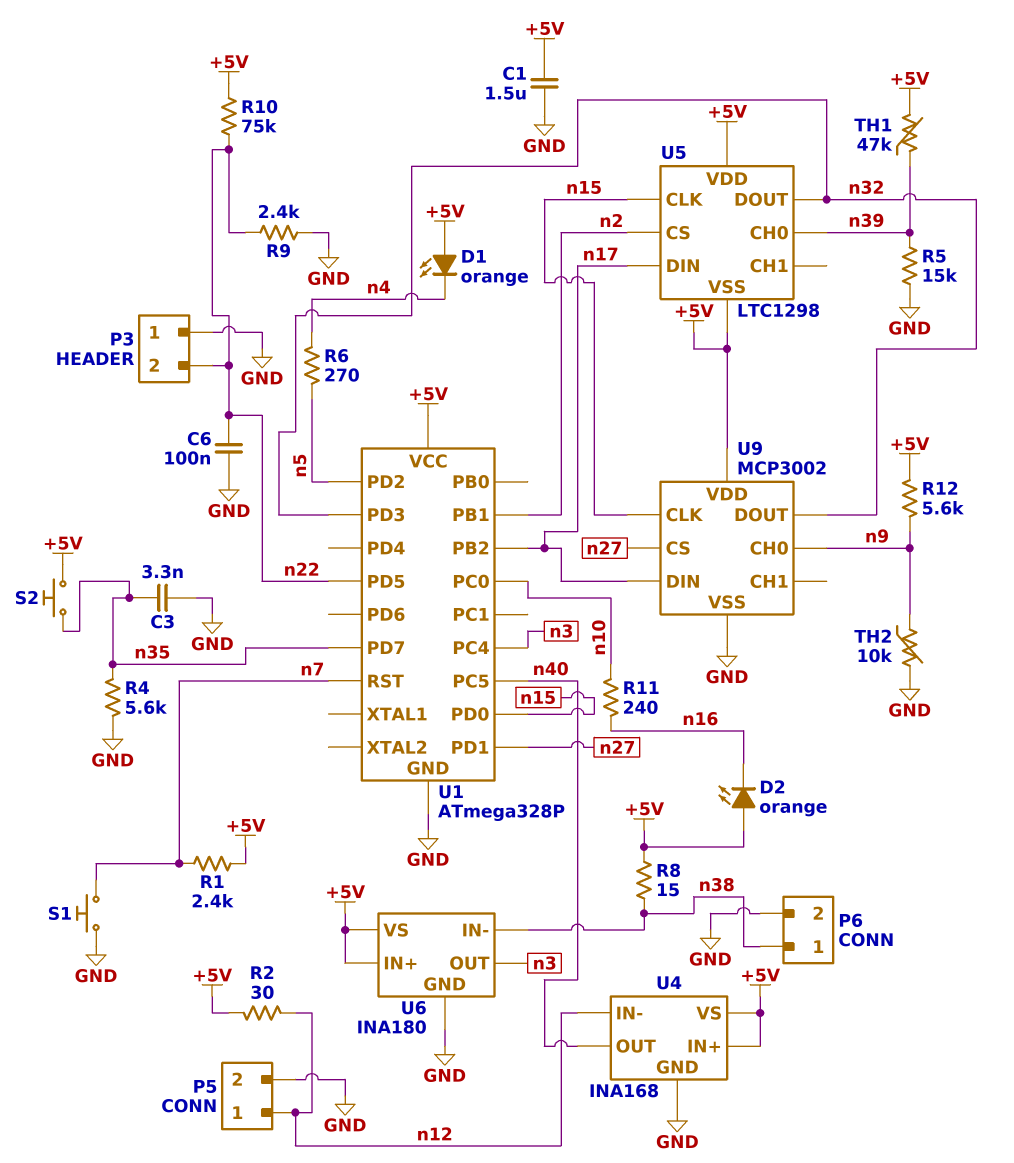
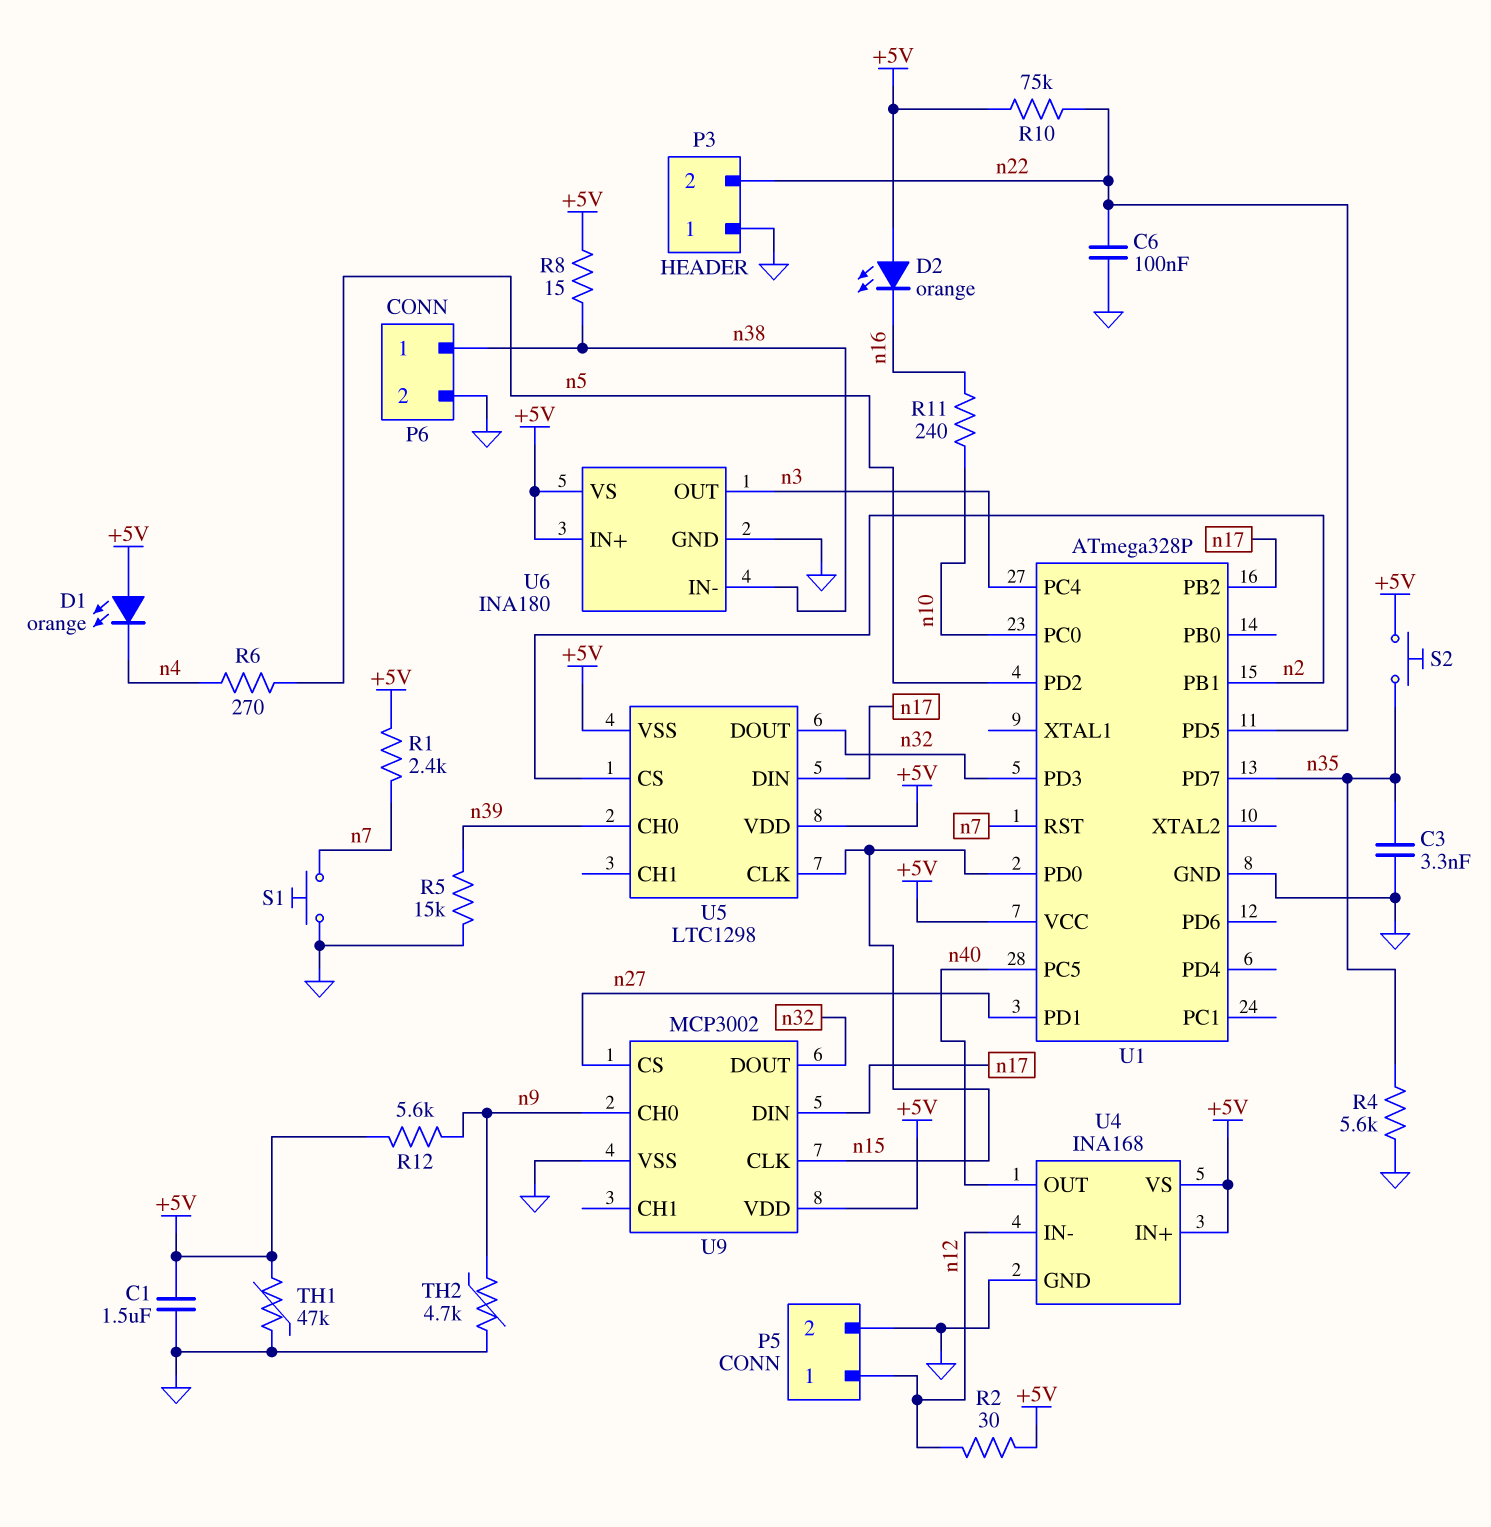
R9: 2.4k (GND, n22) -> none
TH1: 47k (+5V, n39) -> 47k (+5V, GND)
TH2: 10k (GND, n9) -> 4.7k (GND, n9)

